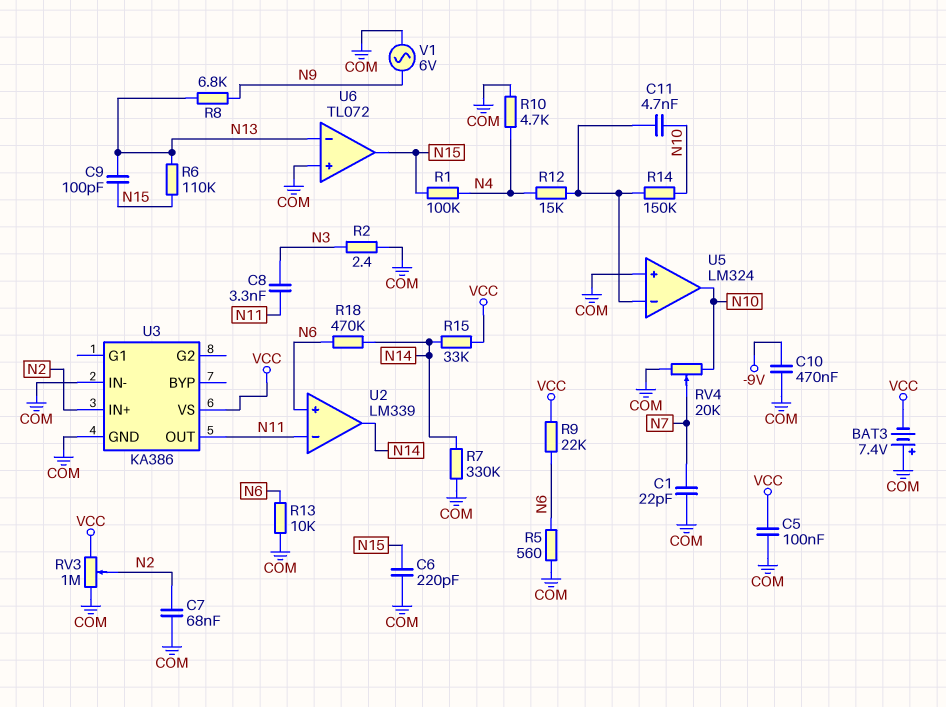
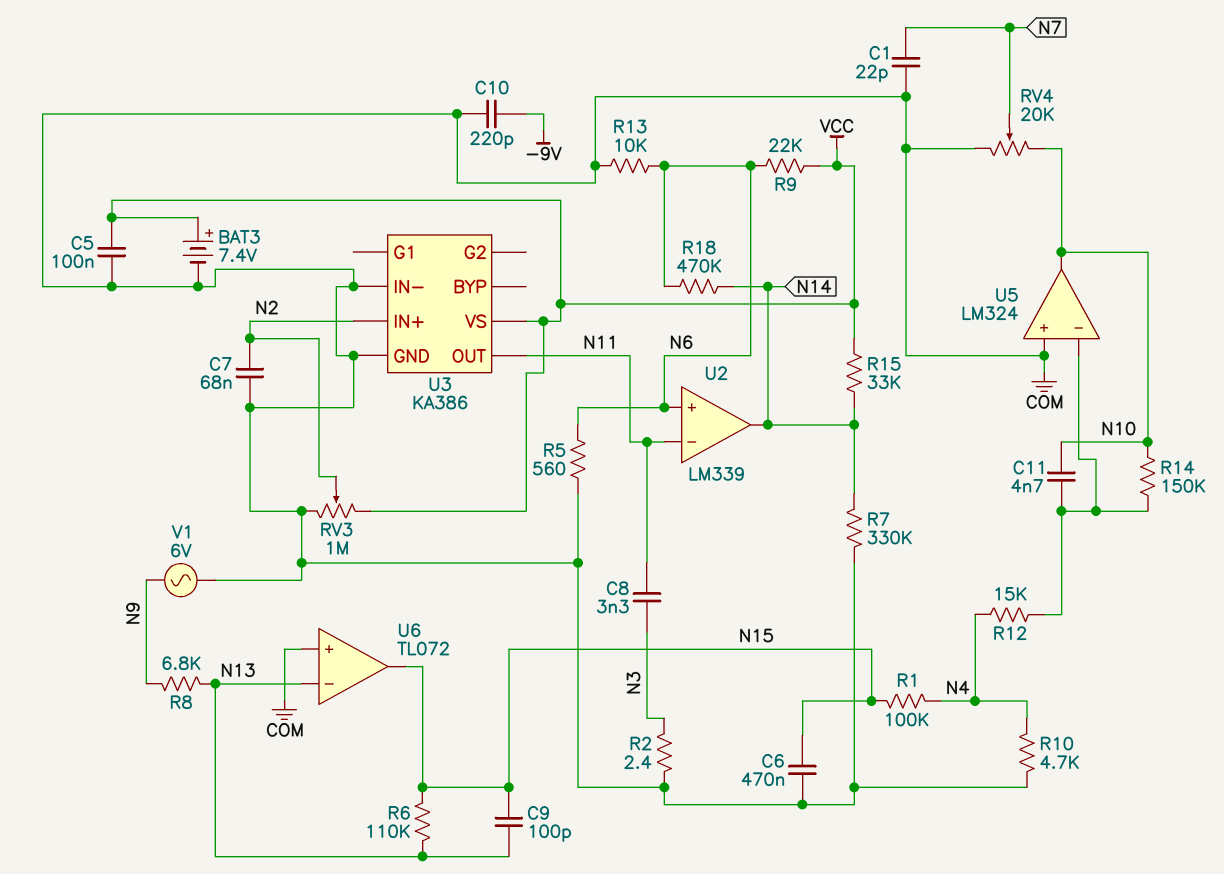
BAT3: 7.4V (plus COM, minus VCC) -> 7.4V (plus VCC, minus COM)
C6: 220pF (COM, N15) -> 470nF (COM, N15)
C10: 470nF (-9V, COM) -> 220pF (-9V, COM)

